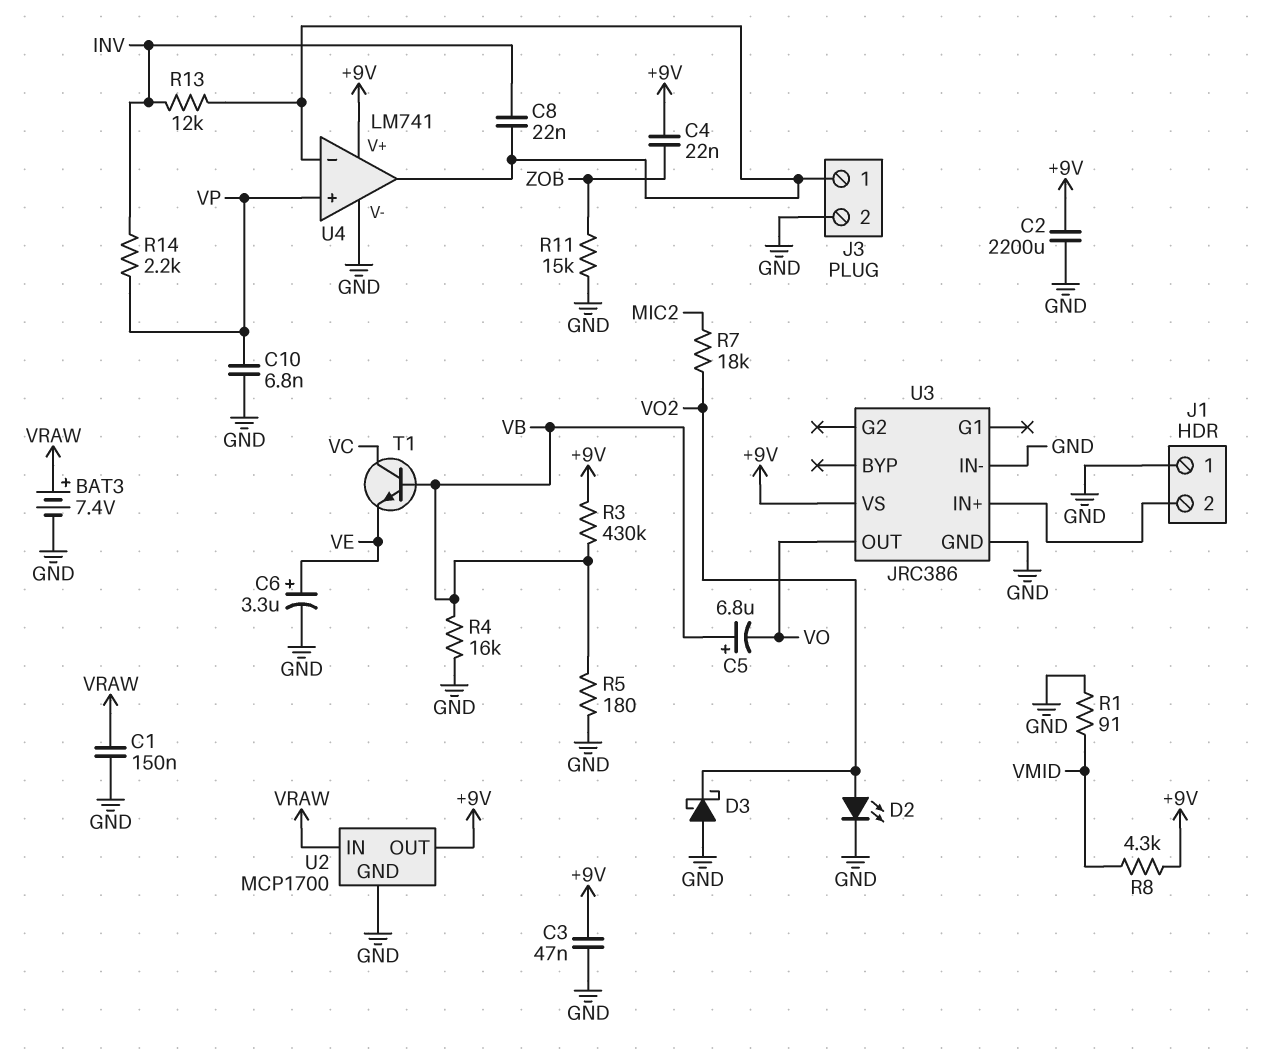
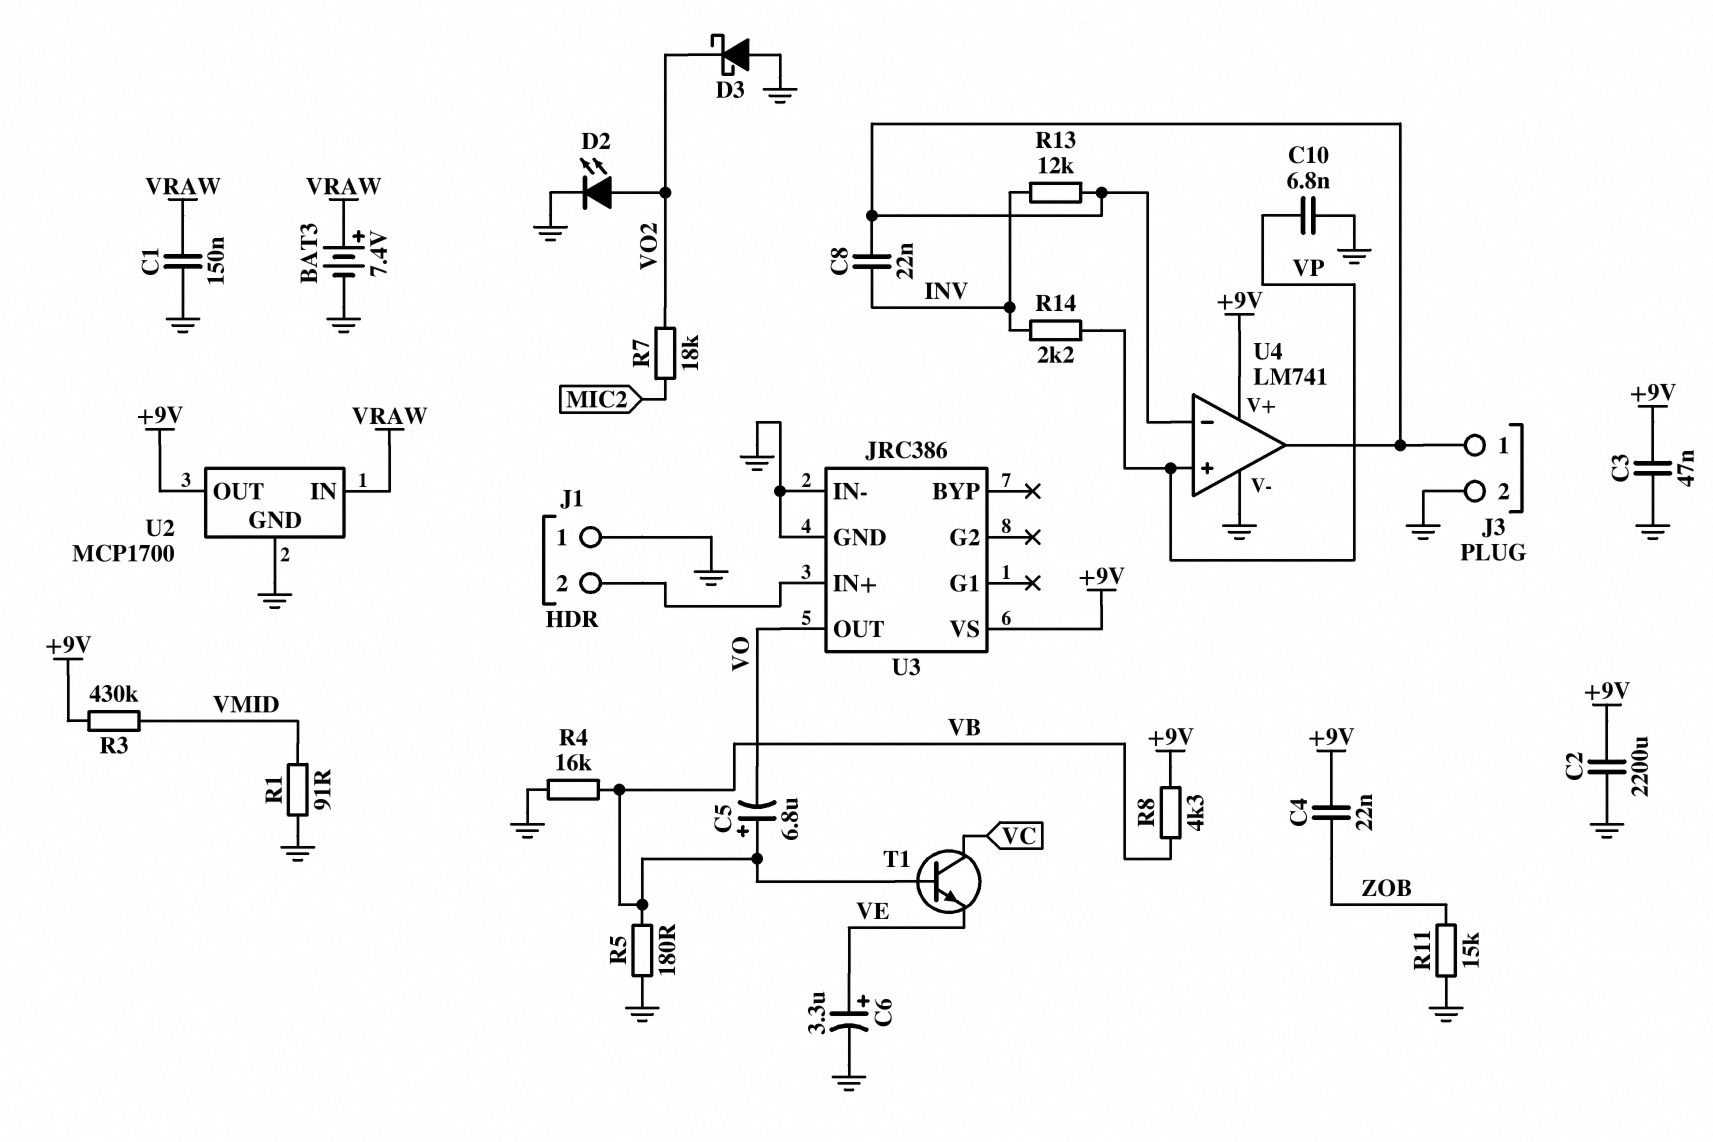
R3: 430k (+9V, VB) -> 430k (+9V, VMID)
R8: 4.3k (+9V, VMID) -> 4.3k (+9V, VB)

